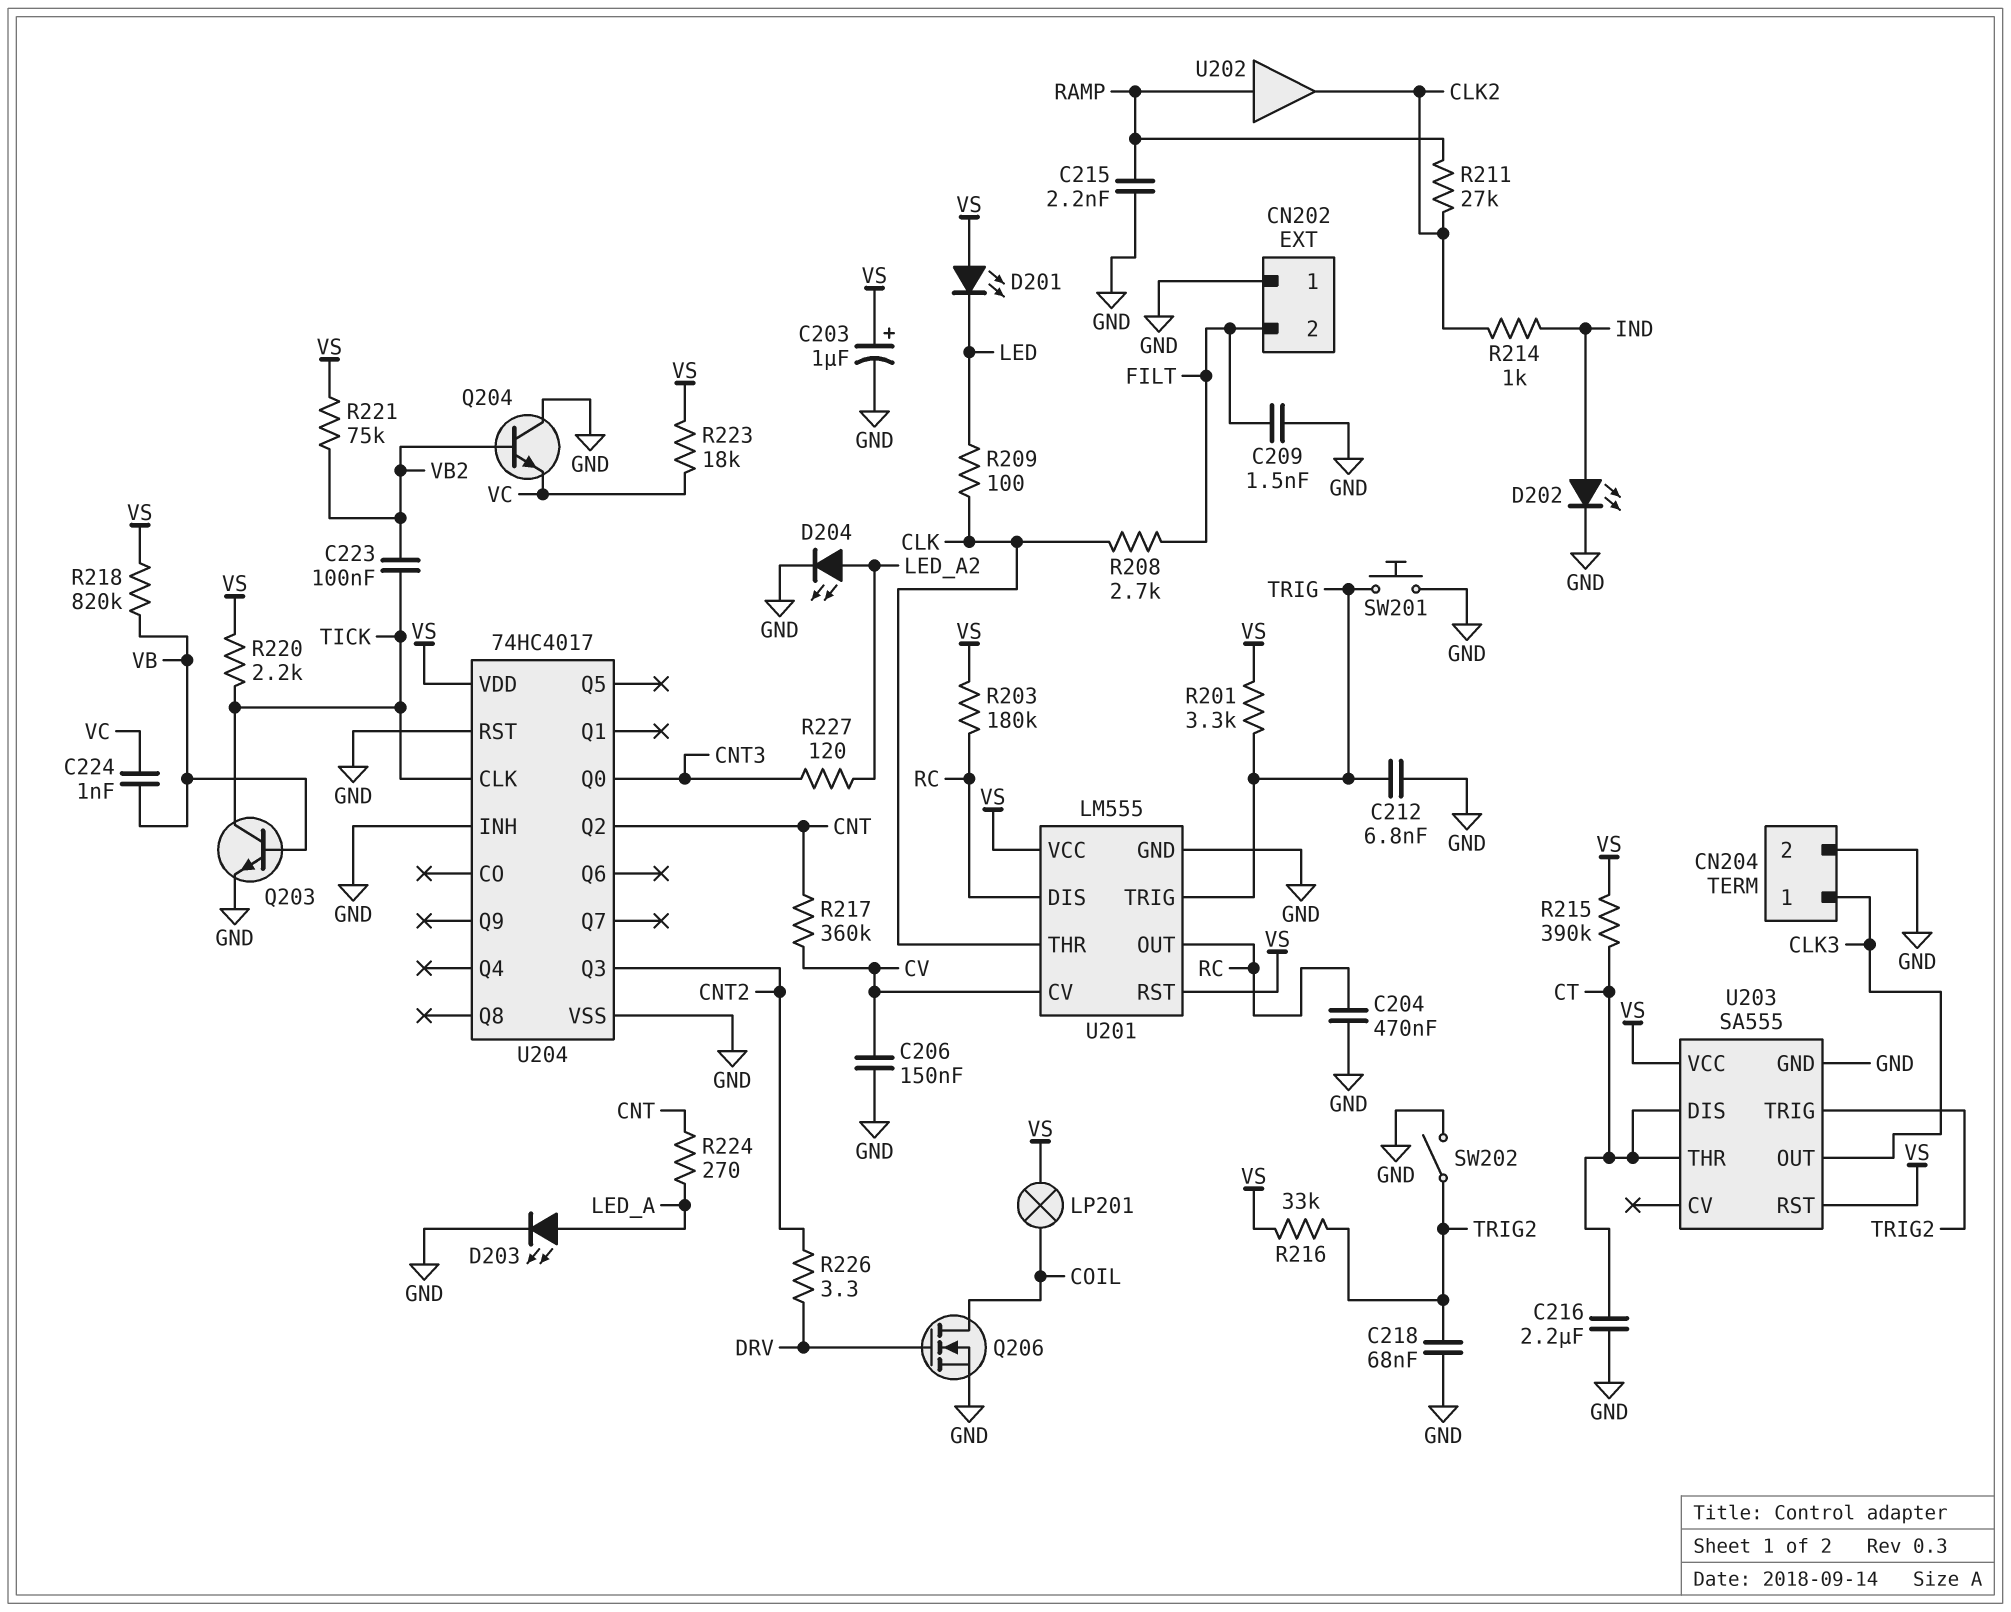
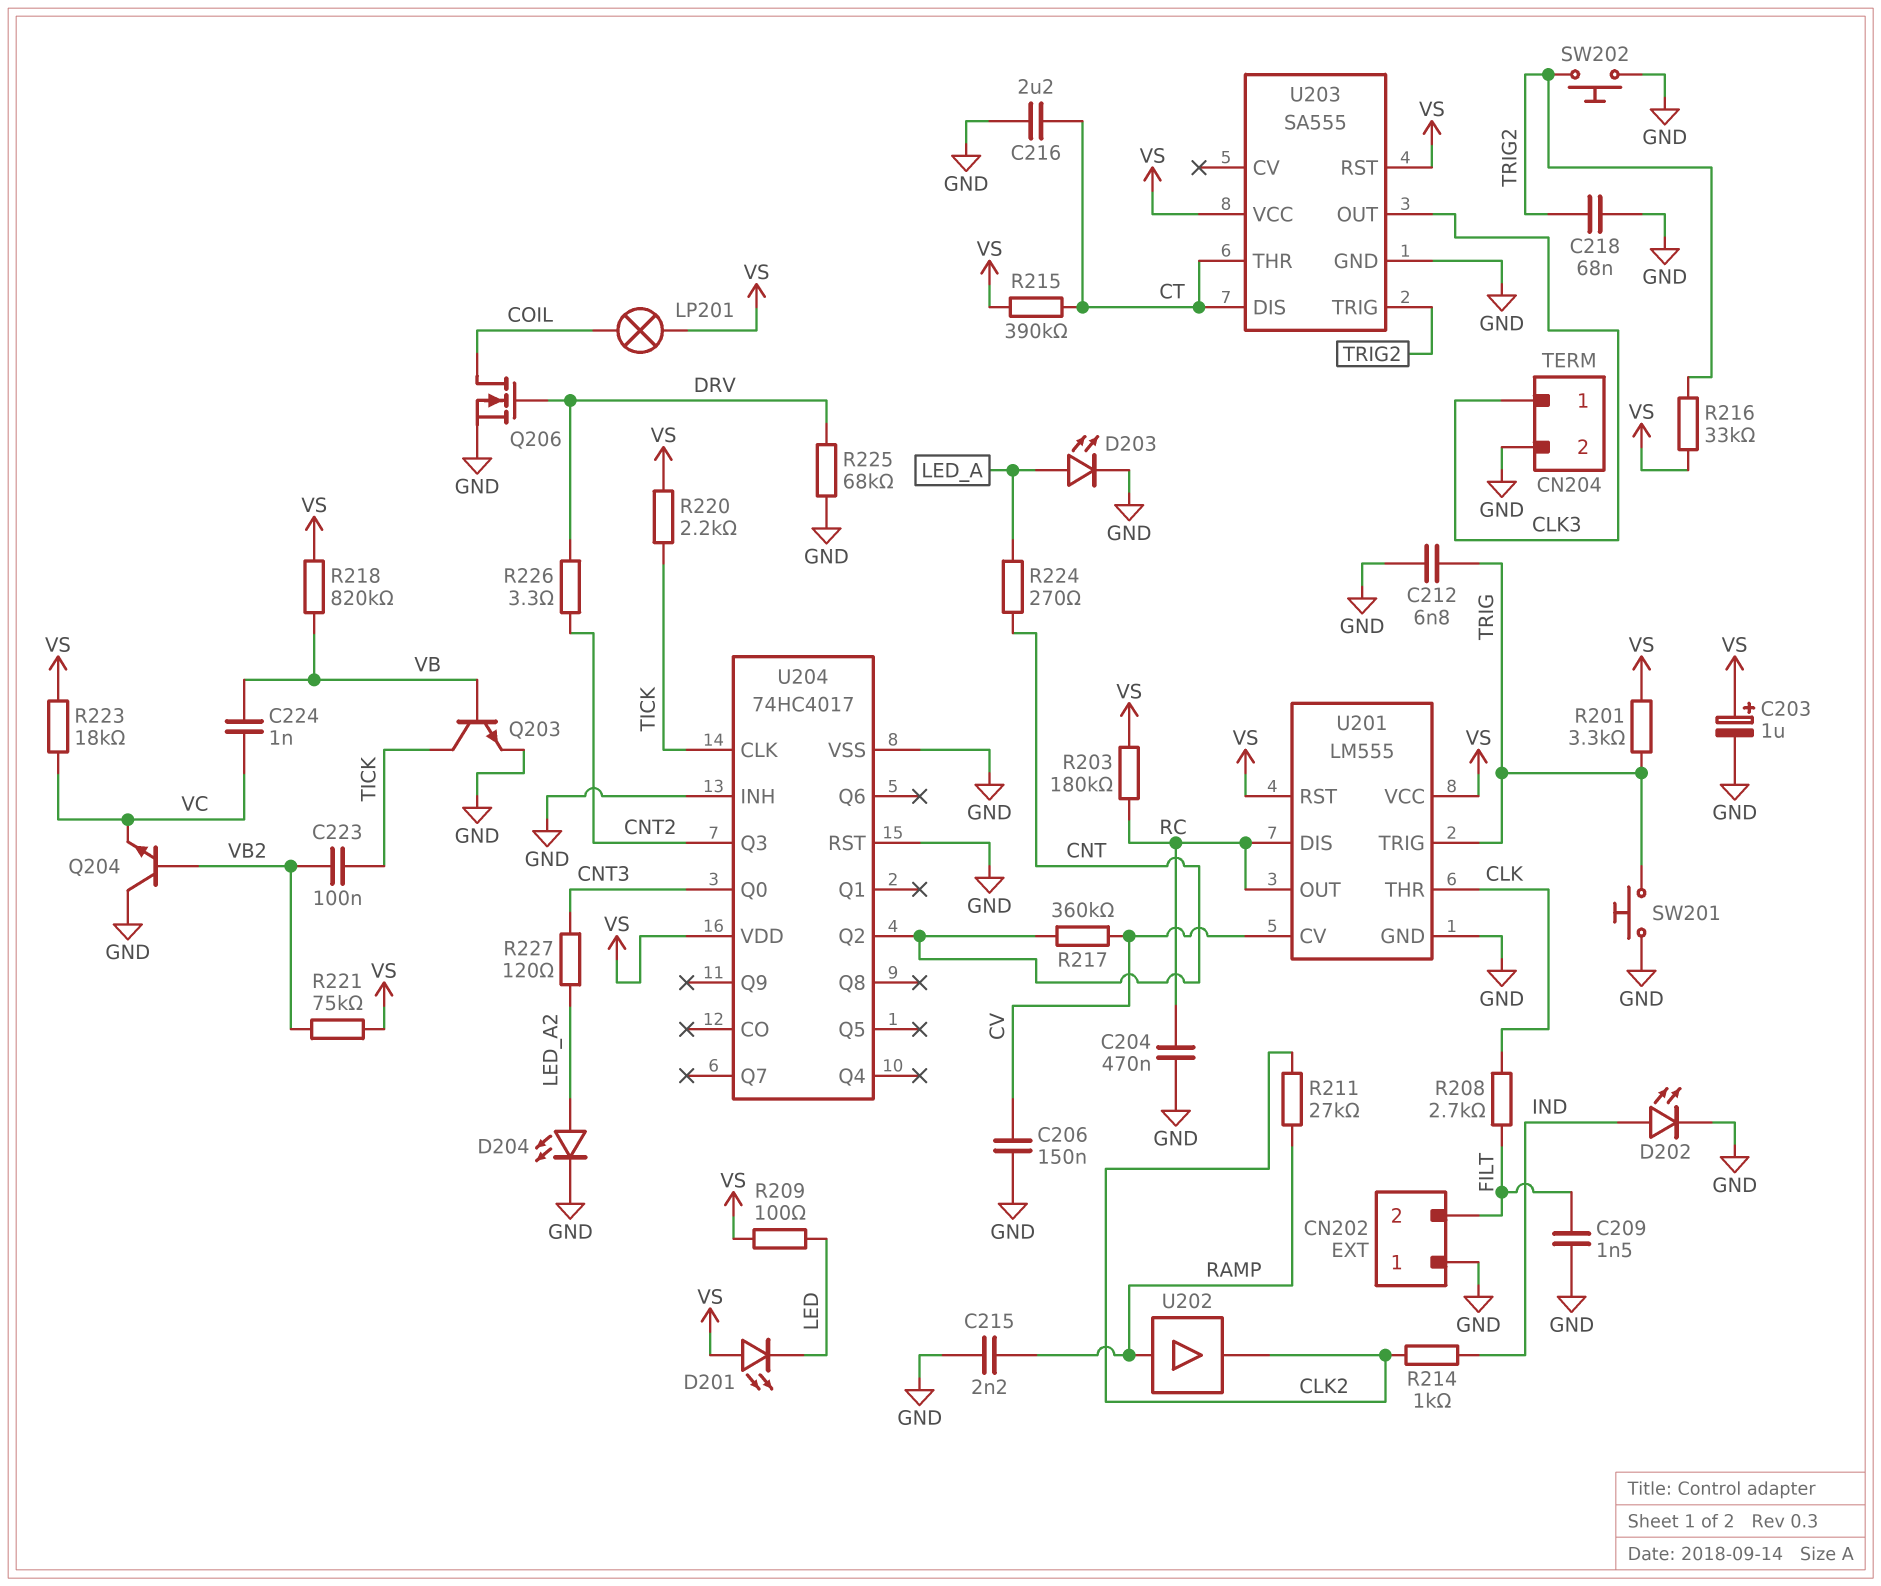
R209: 100 (CLK, LED) -> 100 (LED, VS)
R225: none -> 68k (DRV, GND)
SW202: switch (GND, TRIG2) -> button (GND, TRIG2)

